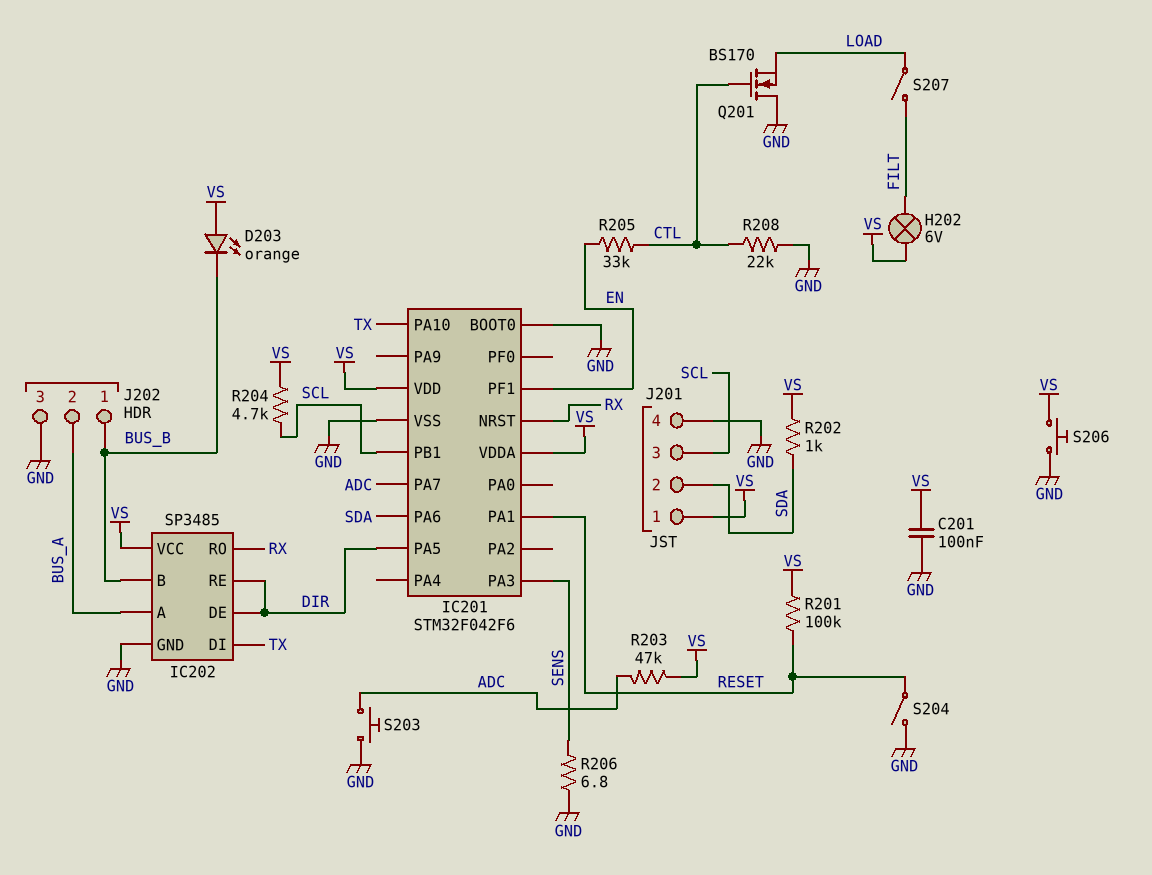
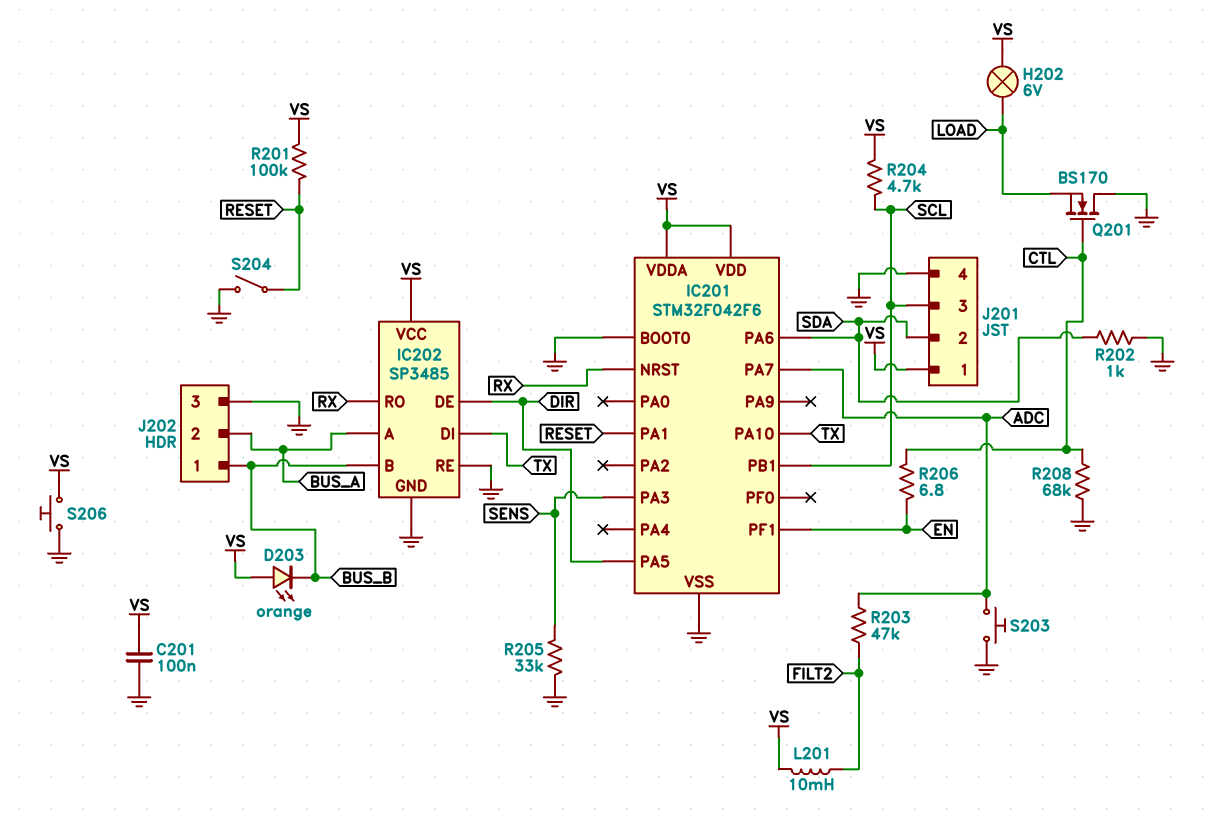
H202: lamp 6V (FILT, VS) -> lamp 6V (LOAD, VS)
IC202 pin RE: DIR -> GND
L201: none -> 10mH (FILT2, VS)
R202: 1k (SDA, VS) -> 1k (GND, SDA)
R203: 47k (ADC, VS) -> 47k (ADC, FILT2)
R205: 33k (CTL, EN) -> 33k (GND, SENS)
R206: 6.8 (GND, SENS) -> 6.8 (CTL, EN)
R208: 22k (CTL, GND) -> 68k (CTL, GND)
S207: switch (FILT, LOAD) -> none

